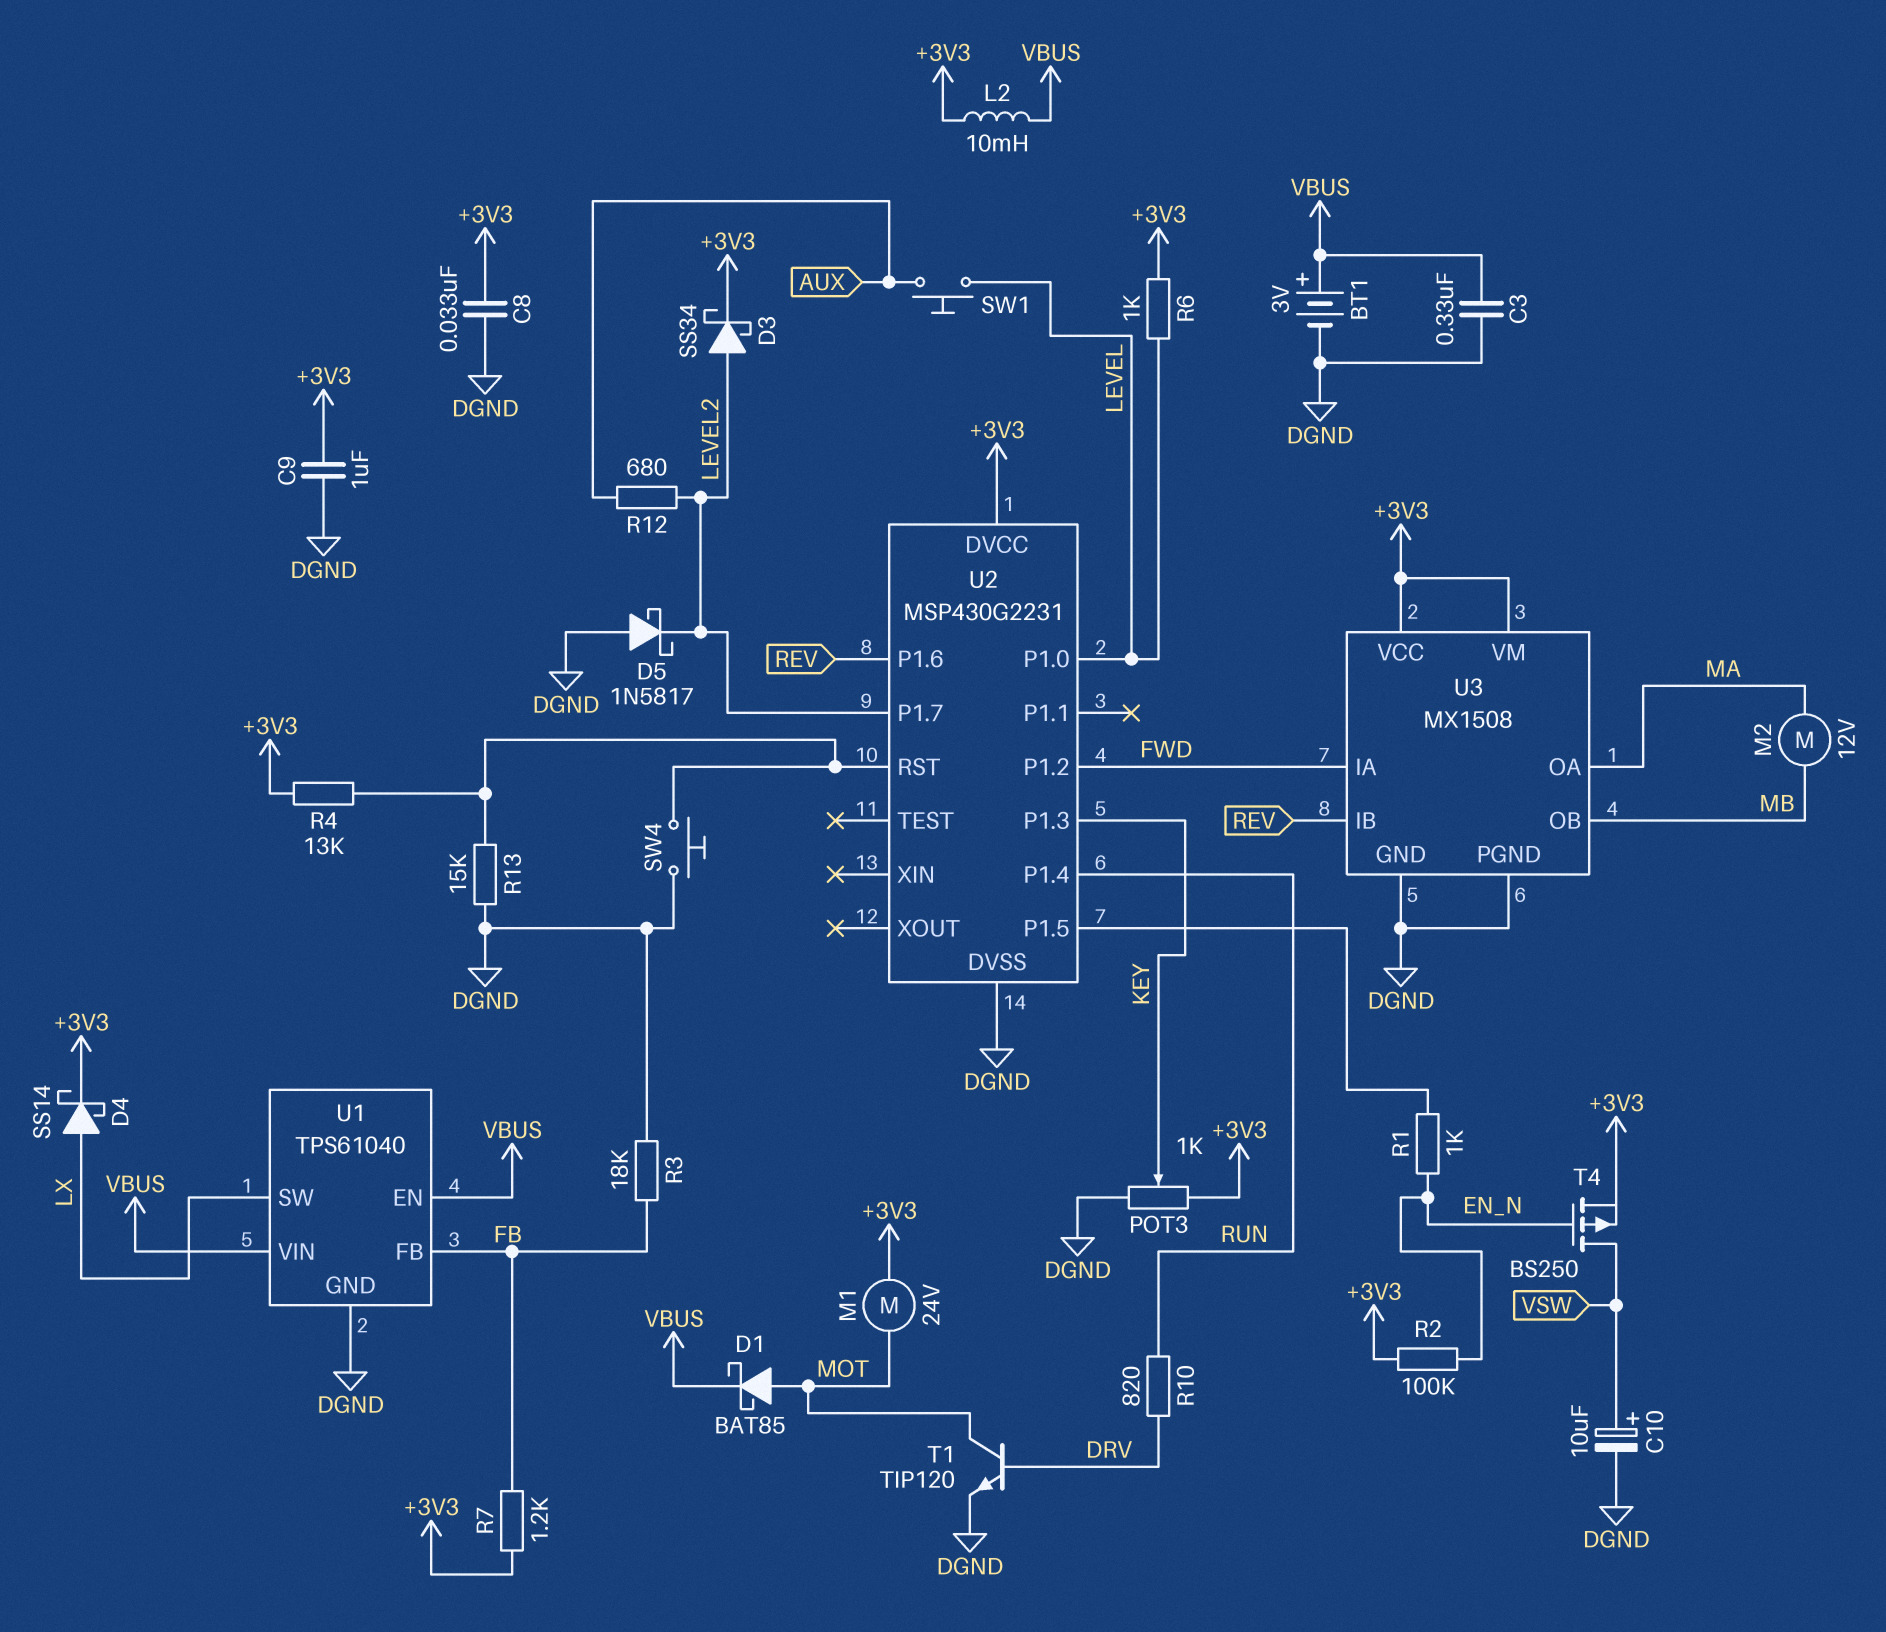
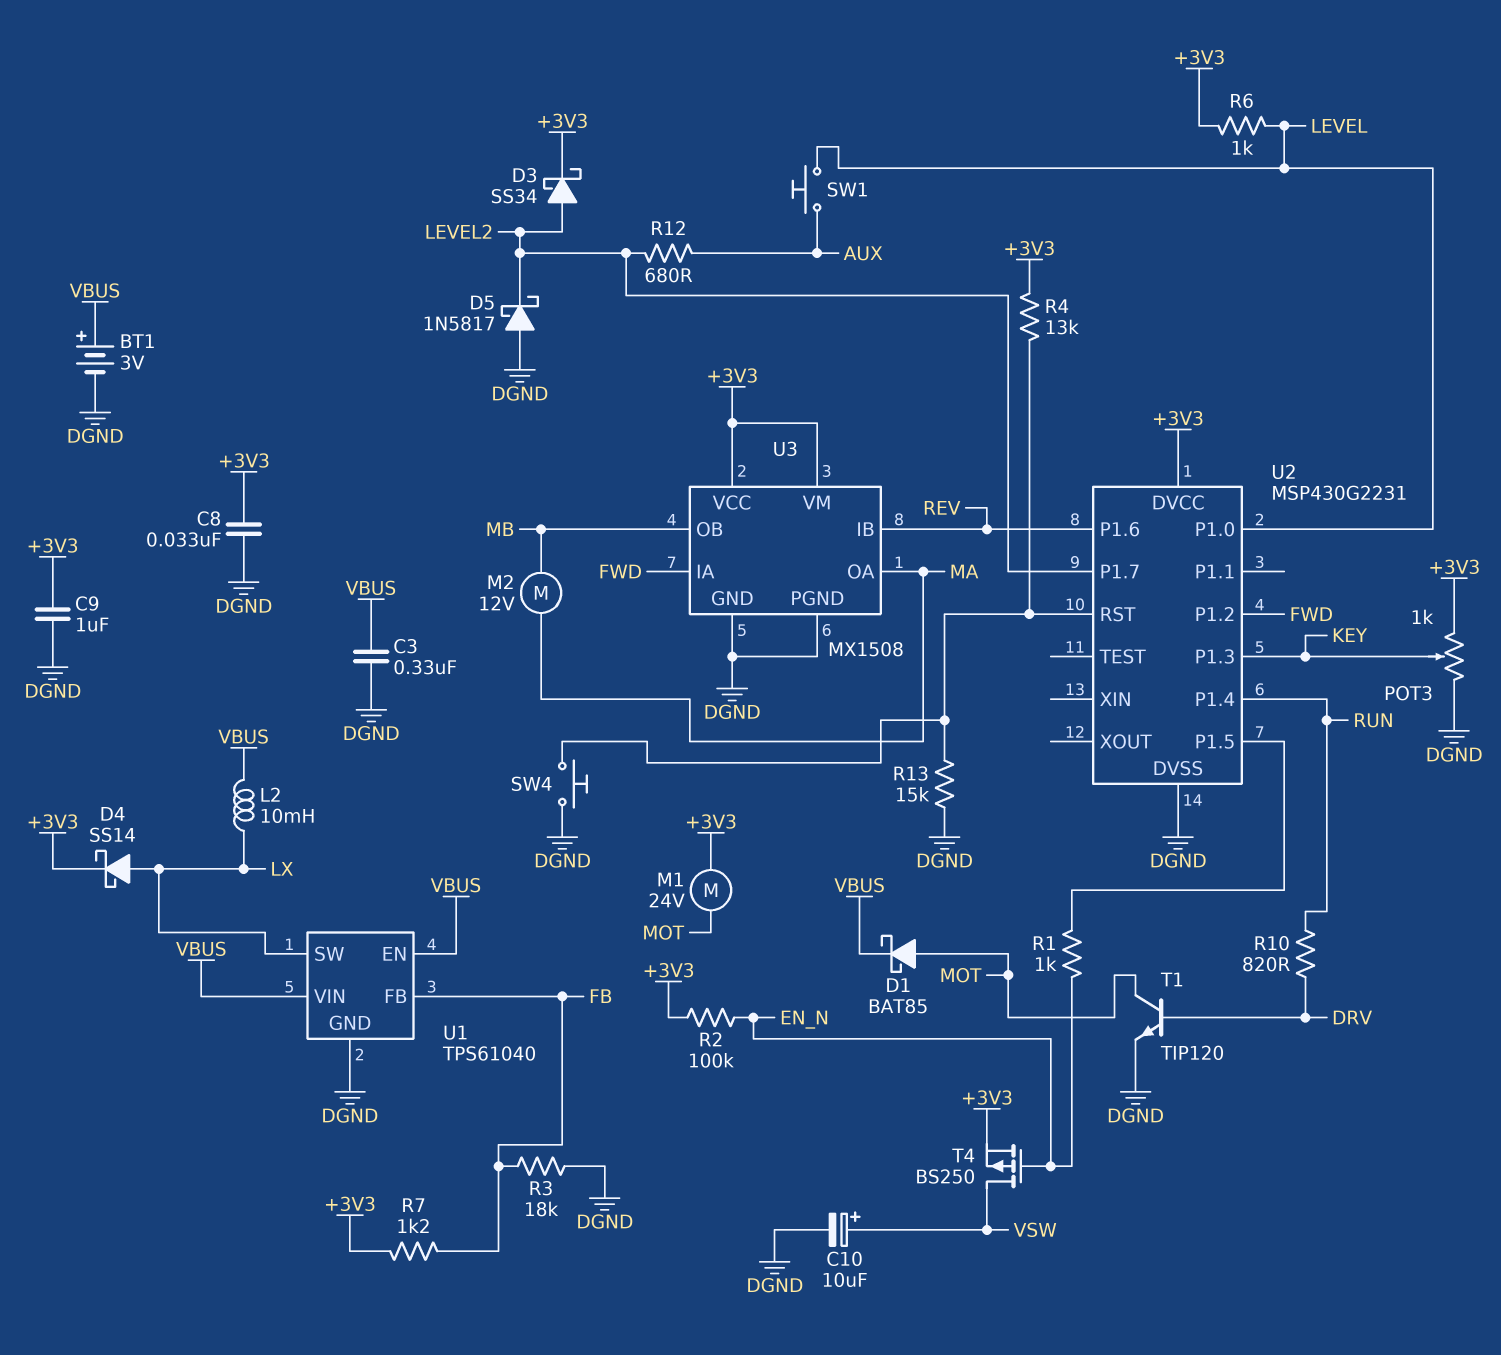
L2: 10mH (+3V3, VBUS) -> 10mH (LX, VBUS)

